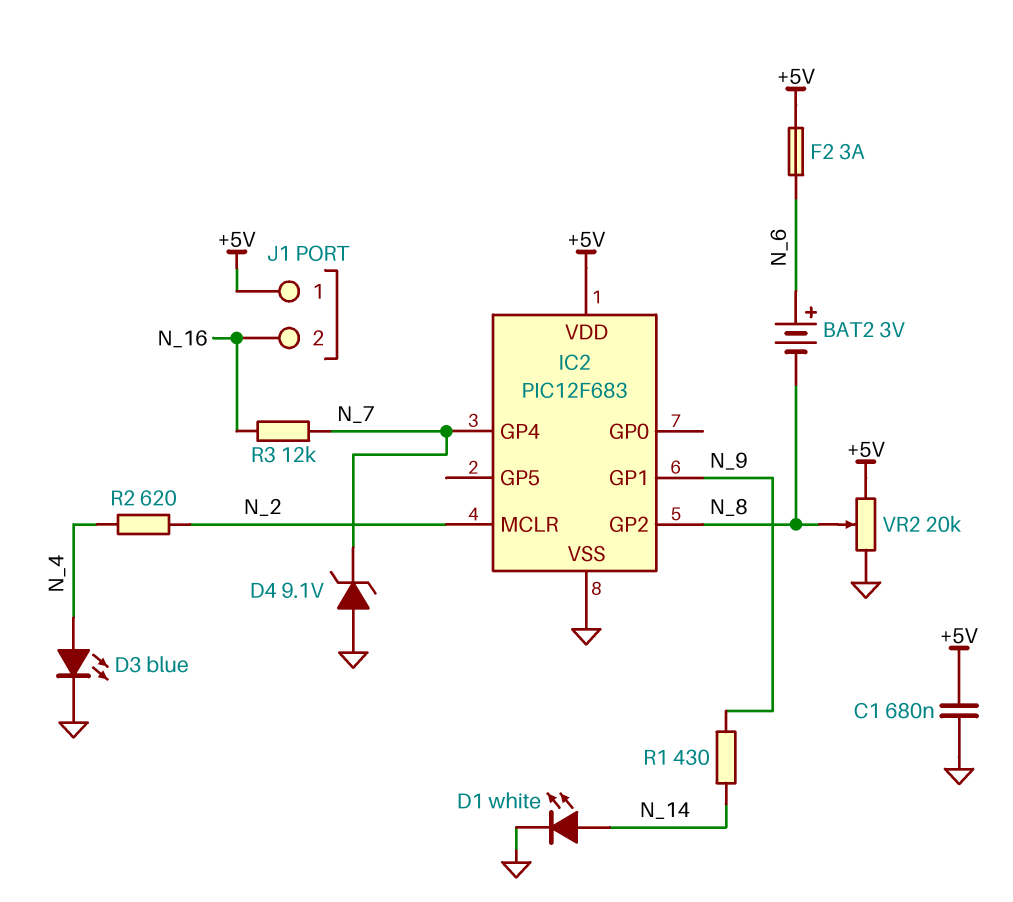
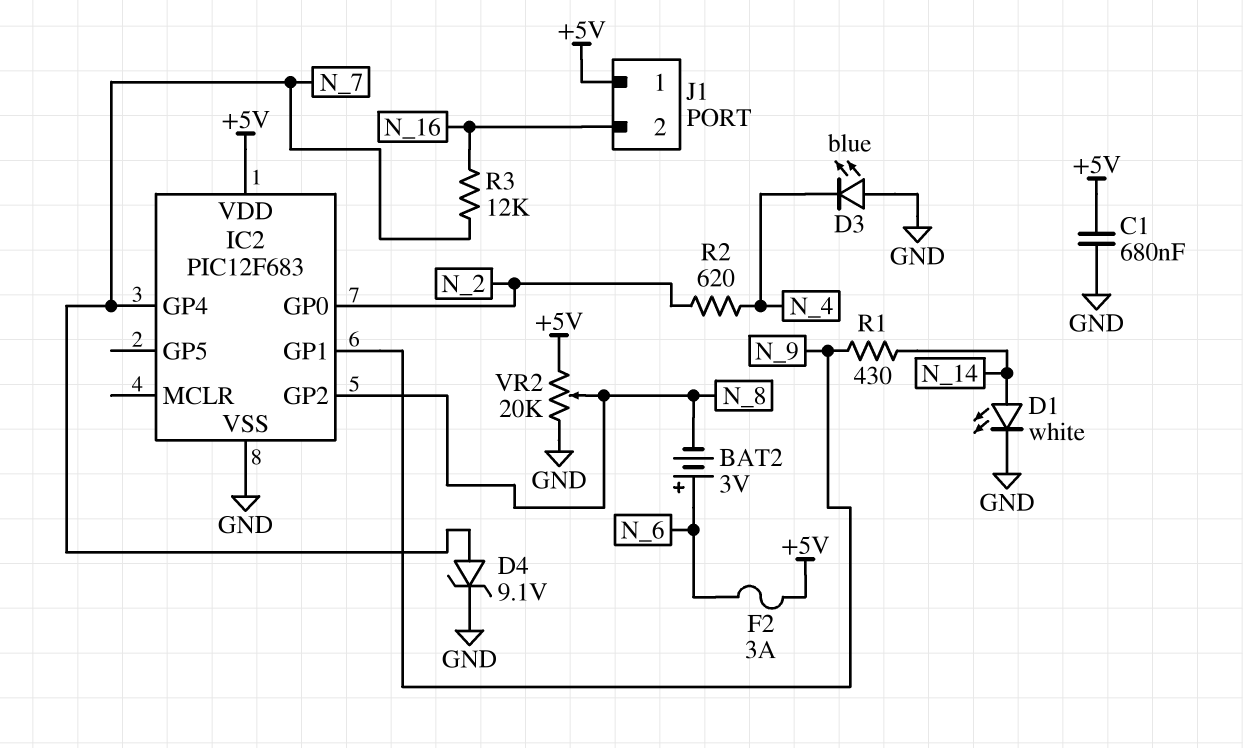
D3: LED blue (A N_4, K GND) -> LED blue (A GND, K N_4)
D4: zener 9.1V (A GND, K N_7) -> zener 9.1V (A N_7, K GND)
IC2 pin GP0: none -> N_2
IC2 pin MCLR: N_2 -> none

